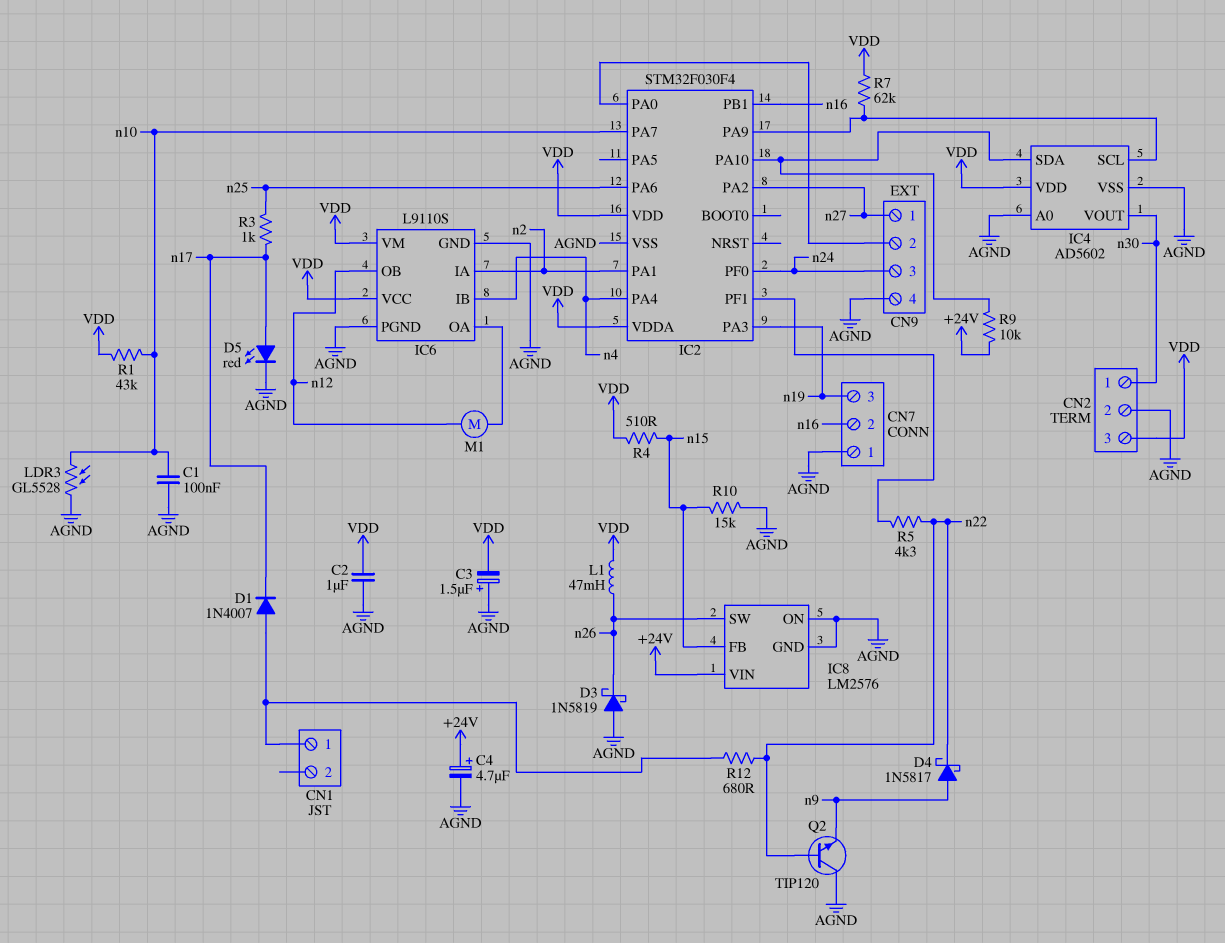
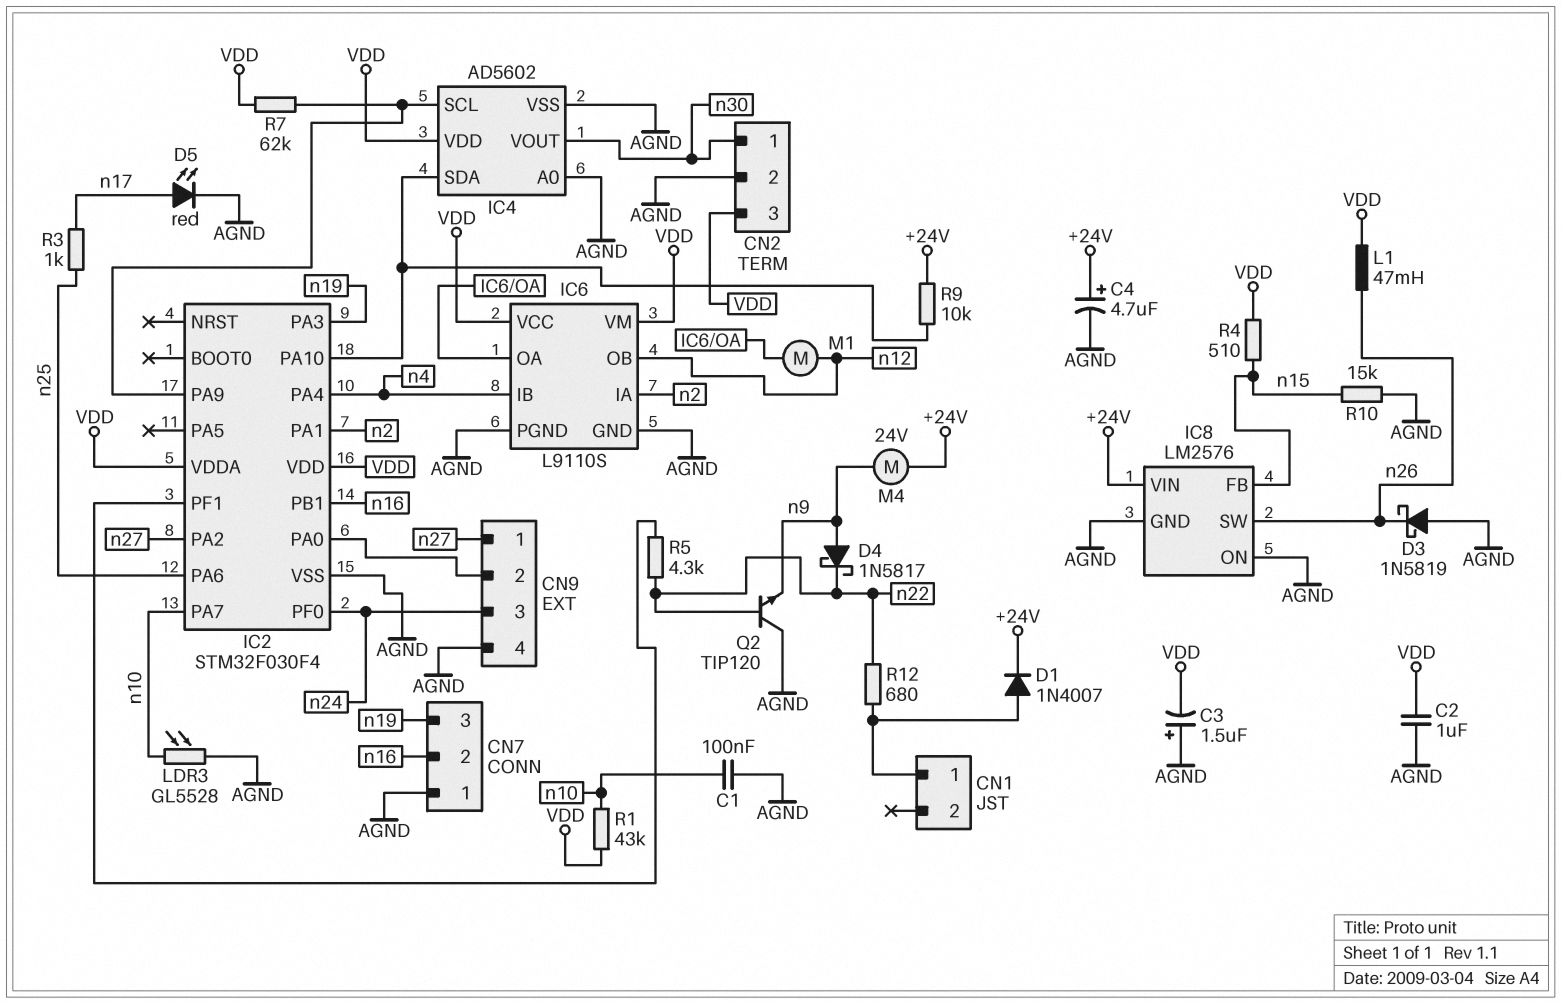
D1: diode 1N4007 (A CN1/1, K n17) -> diode 1N4007 (A CN1/1, K +24V)
M4: none -> motor 24V (+24V, n9)

